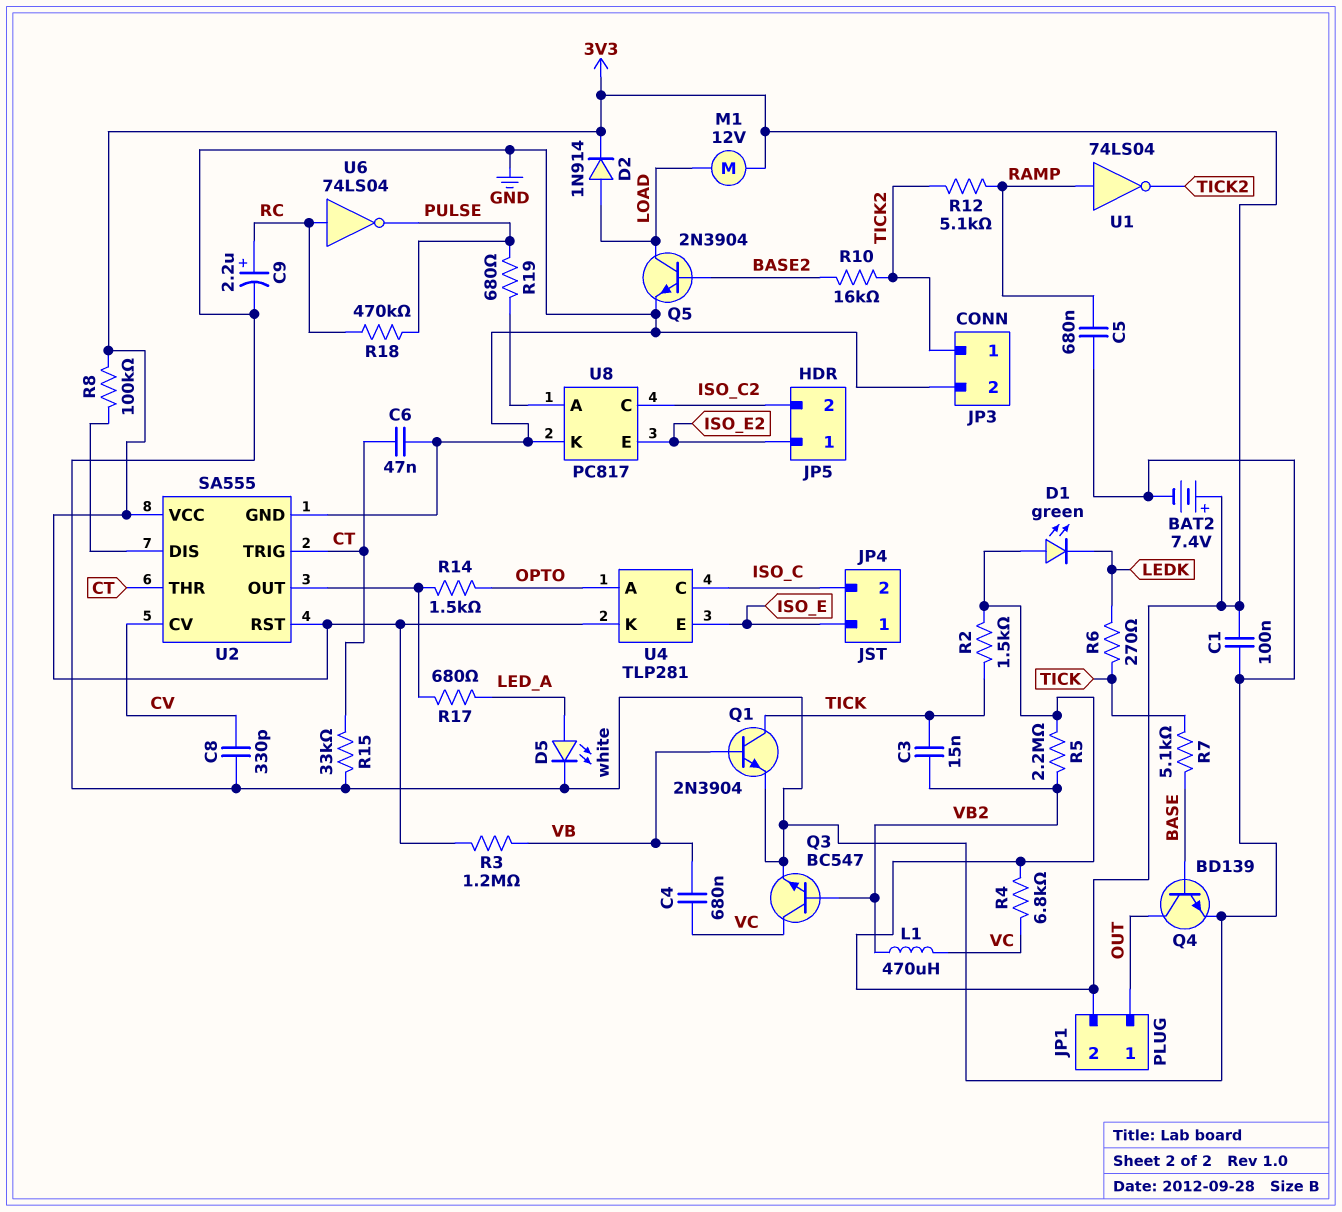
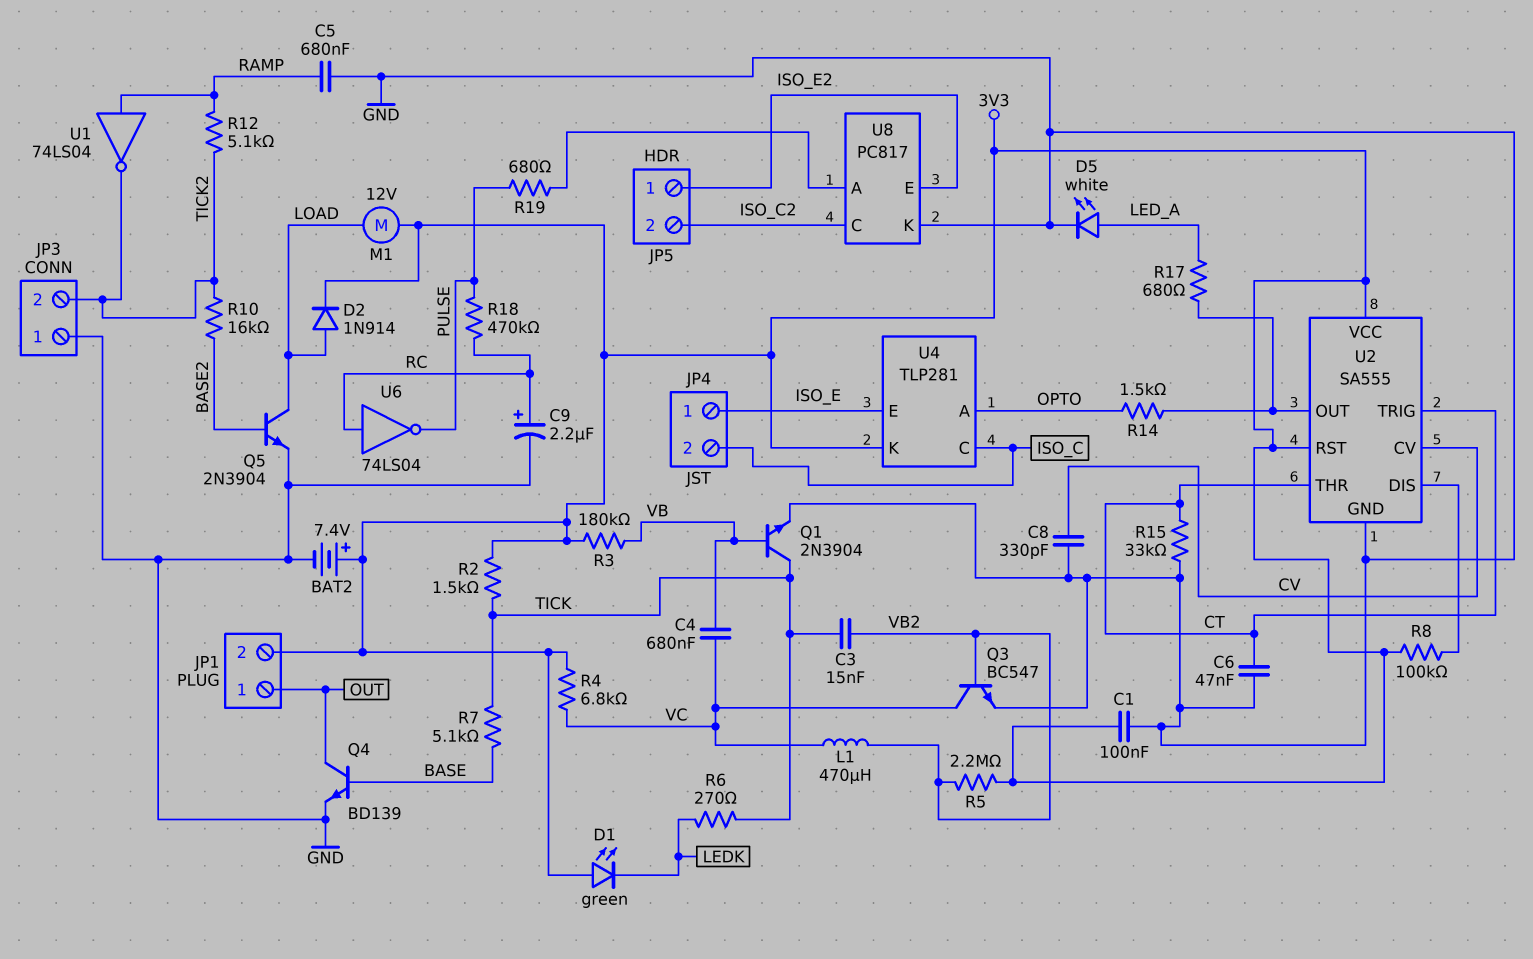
JP3 pin 1: TICK2 -> GND
JP3 pin 2: GND -> TICK2
R3: 1.2M (3V3, VB) -> 180k (3V3, VB)

